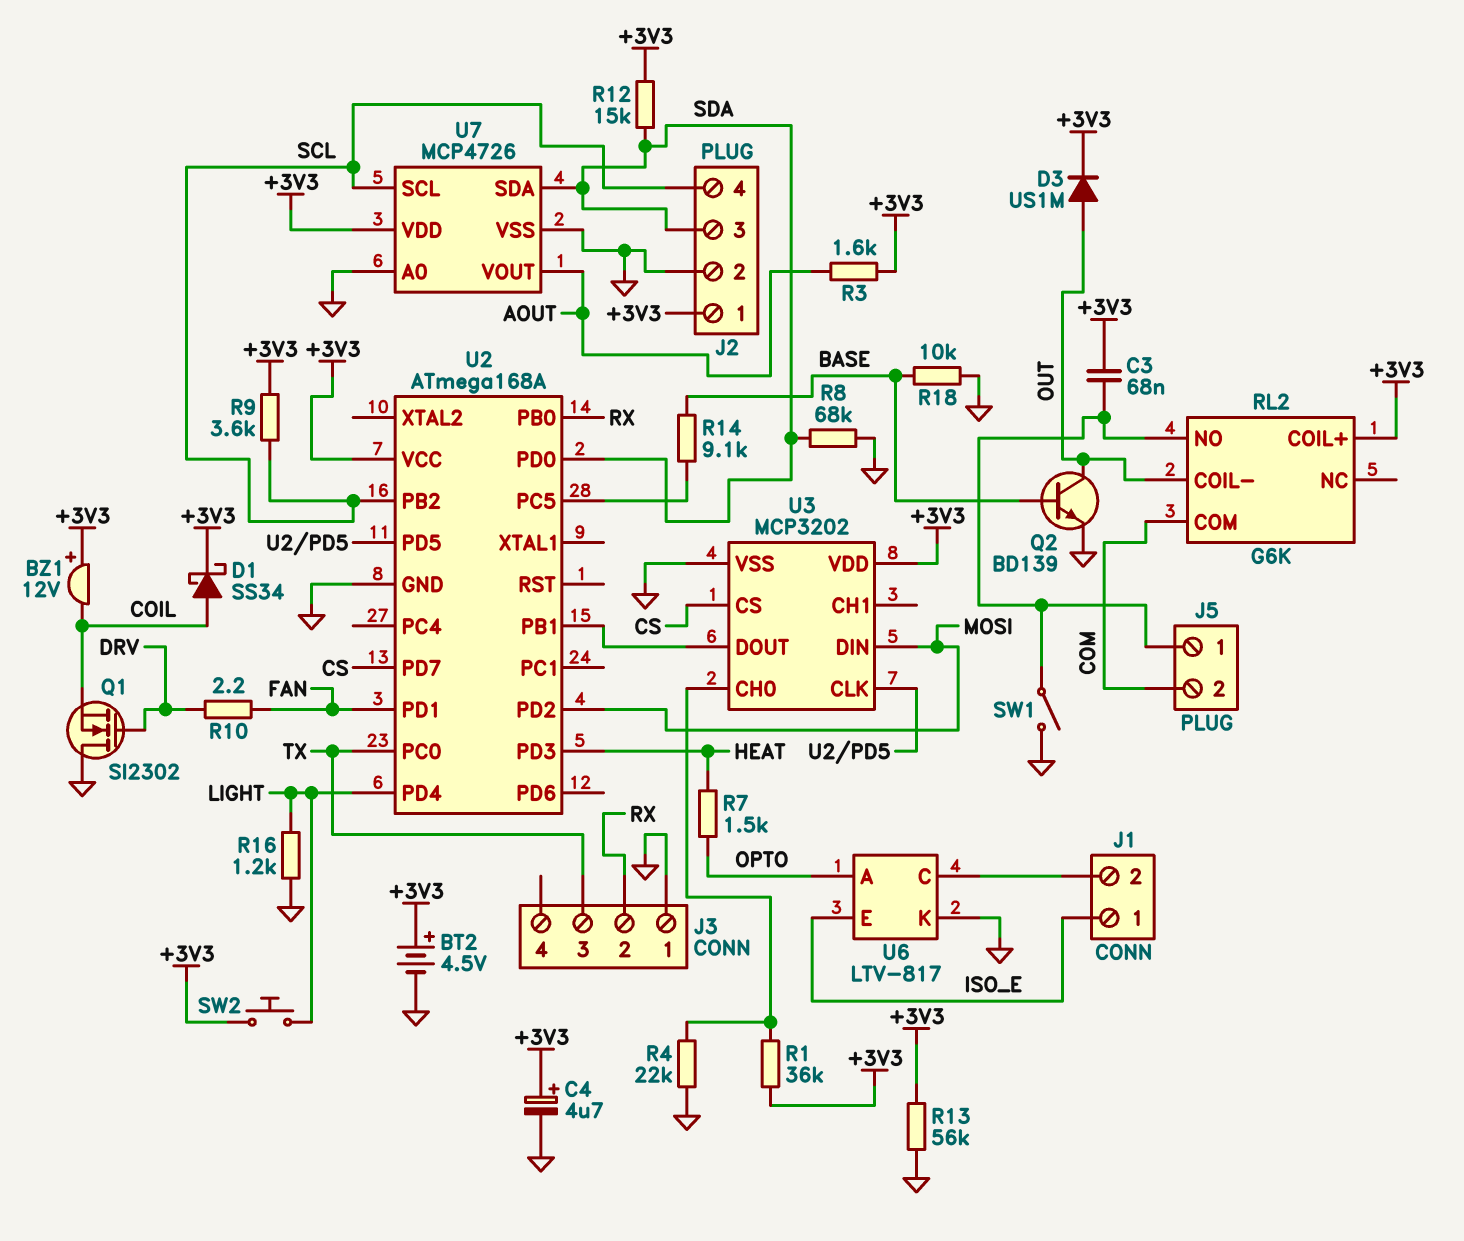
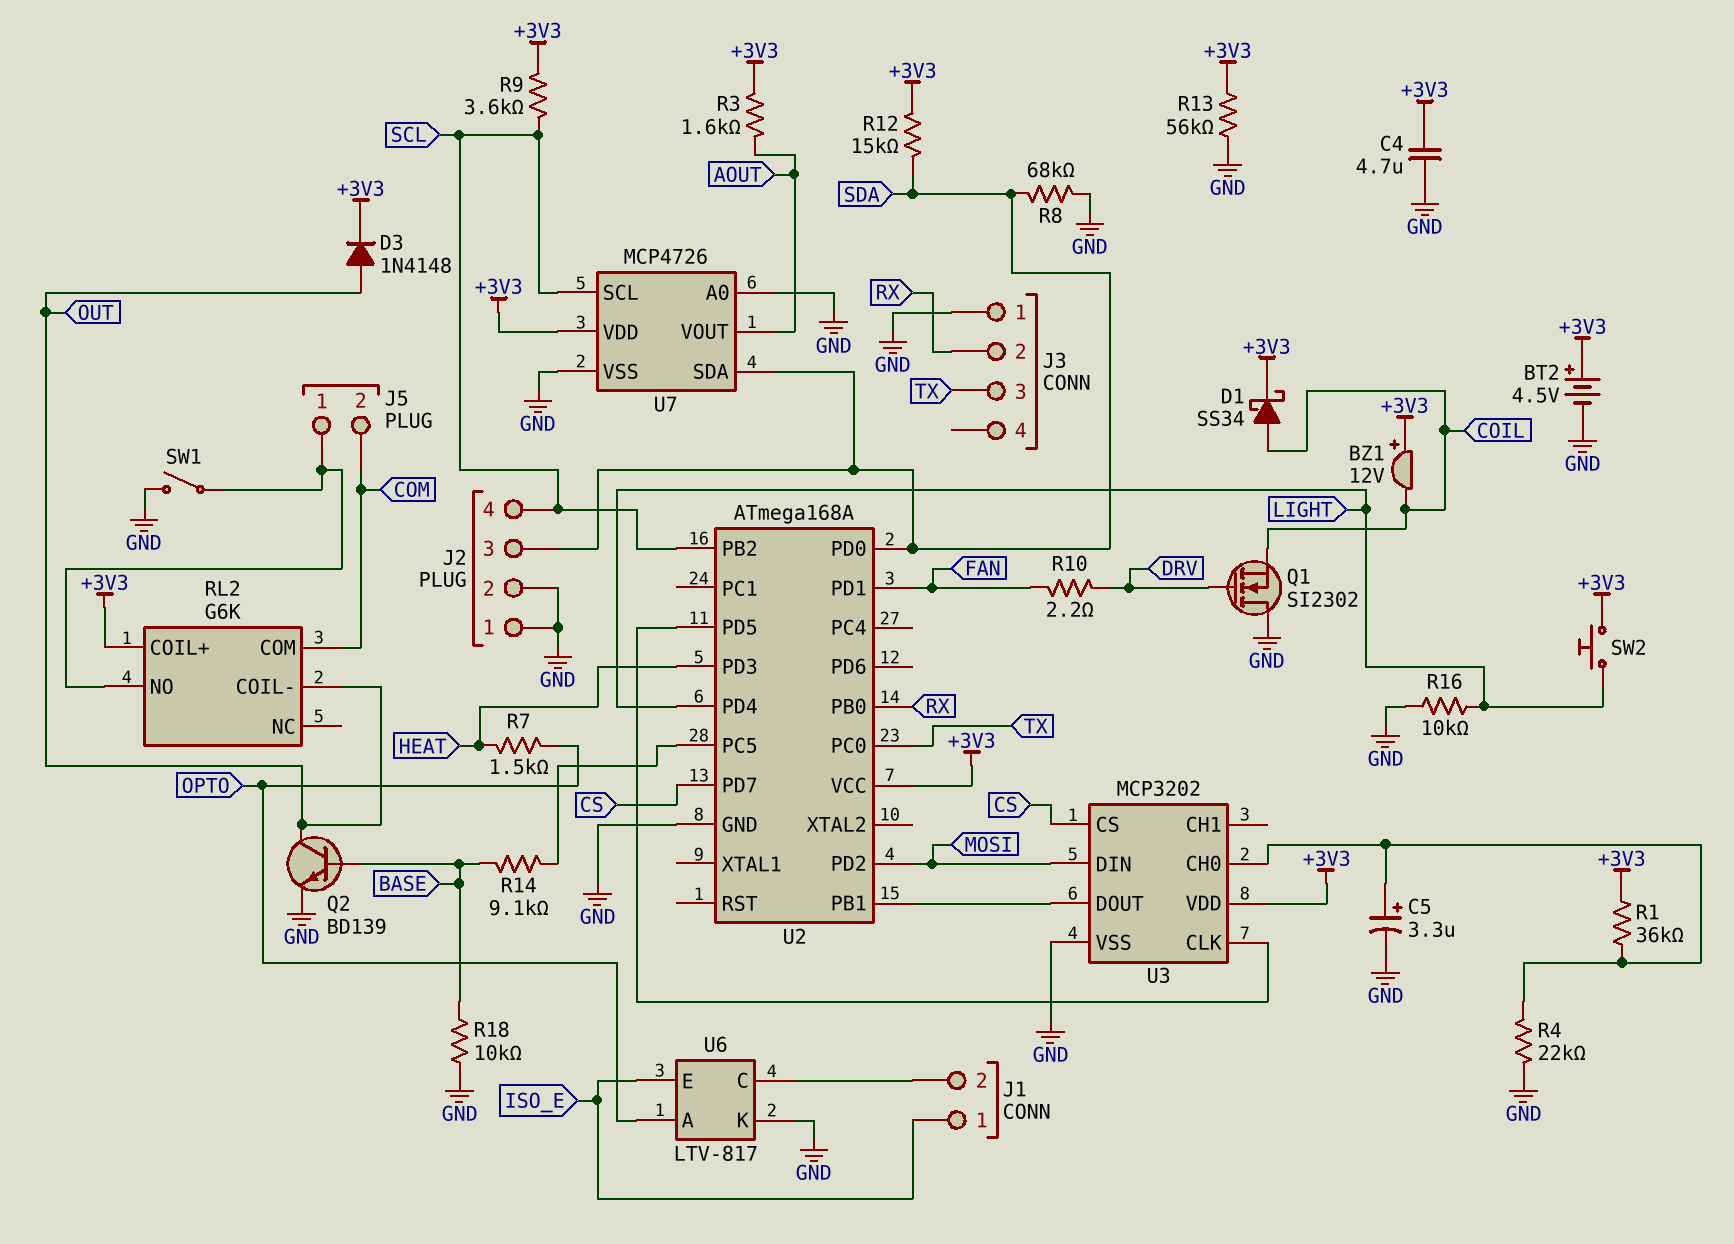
C3: 68nF (+3V3, J5/1) -> none
C4: 4.7uF (plus +3V3, minus GND) -> 4.7uF (+3V3, GND)
C5: none -> 3.3uF (plus U3/CH0, minus GND)
D3: diode US1M (A OUT, K +3V3) -> diode 1N4148 (A OUT, K +3V3)
J2 pin 1: +3V3 -> GND
R16: 1.2k (GND, LIGHT) -> 10k (GND, LIGHT)

